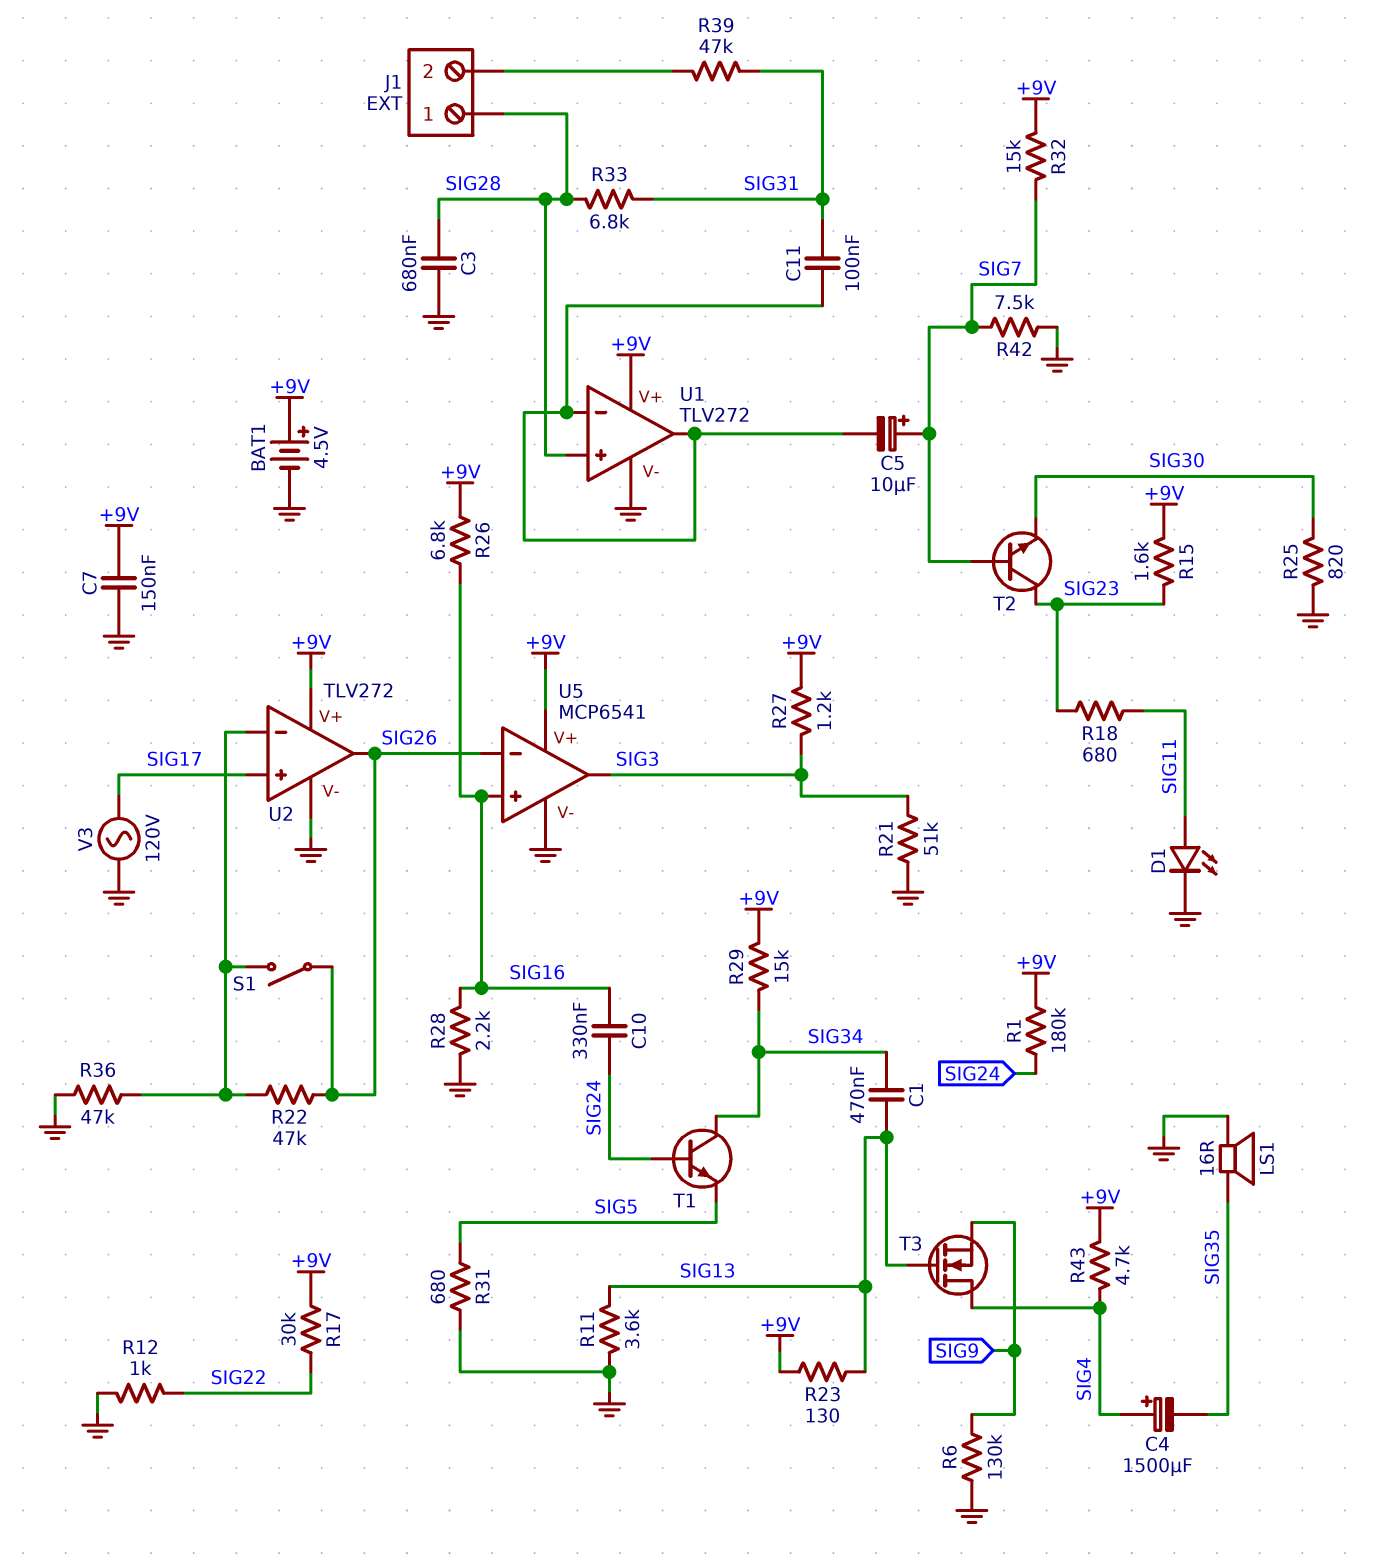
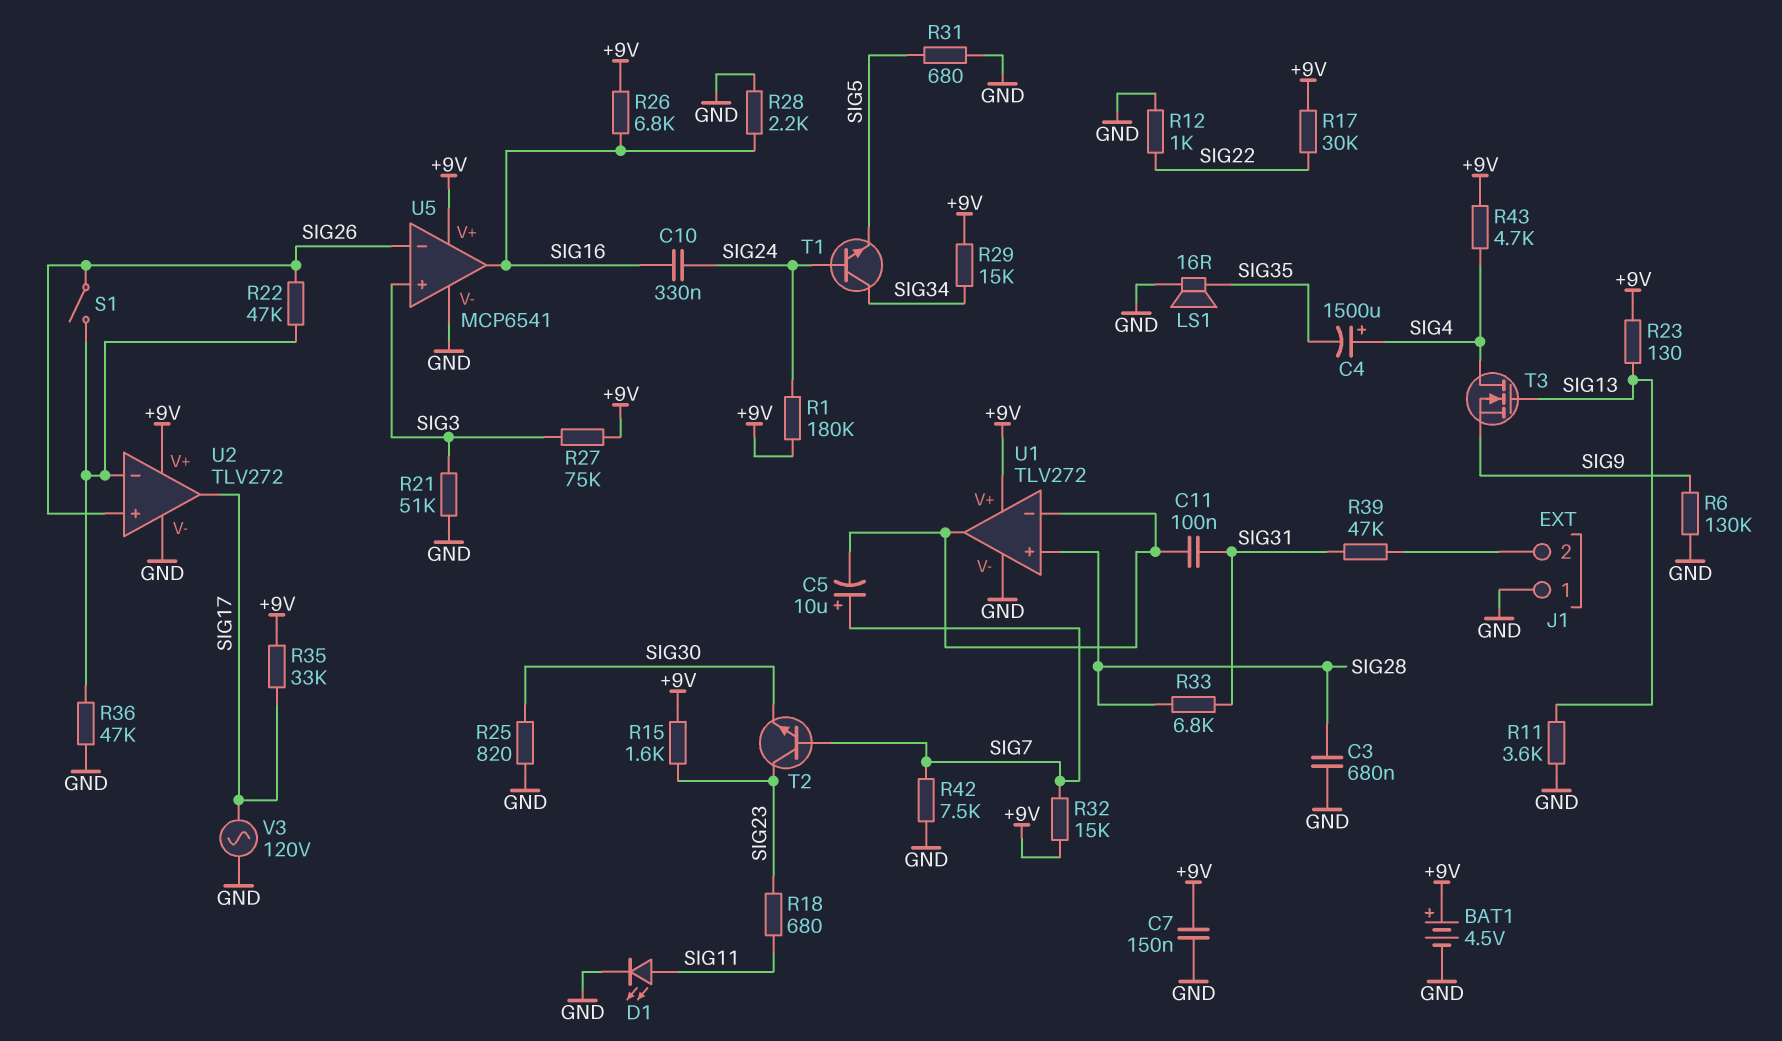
C1: 470nF (SIG13, SIG34) -> none
J1 pin 1: SIG28 -> GND
R27: 1.2k (+9V, SIG3) -> 75k (+9V, SIG3)
R35: none -> 33k (+9V, SIG17)
U2 pin in+: SIG17 -> SIG26
U2 pin out: SIG26 -> SIG17
U5 pin in+: SIG16 -> SIG3
U5 pin out: SIG3 -> SIG16

